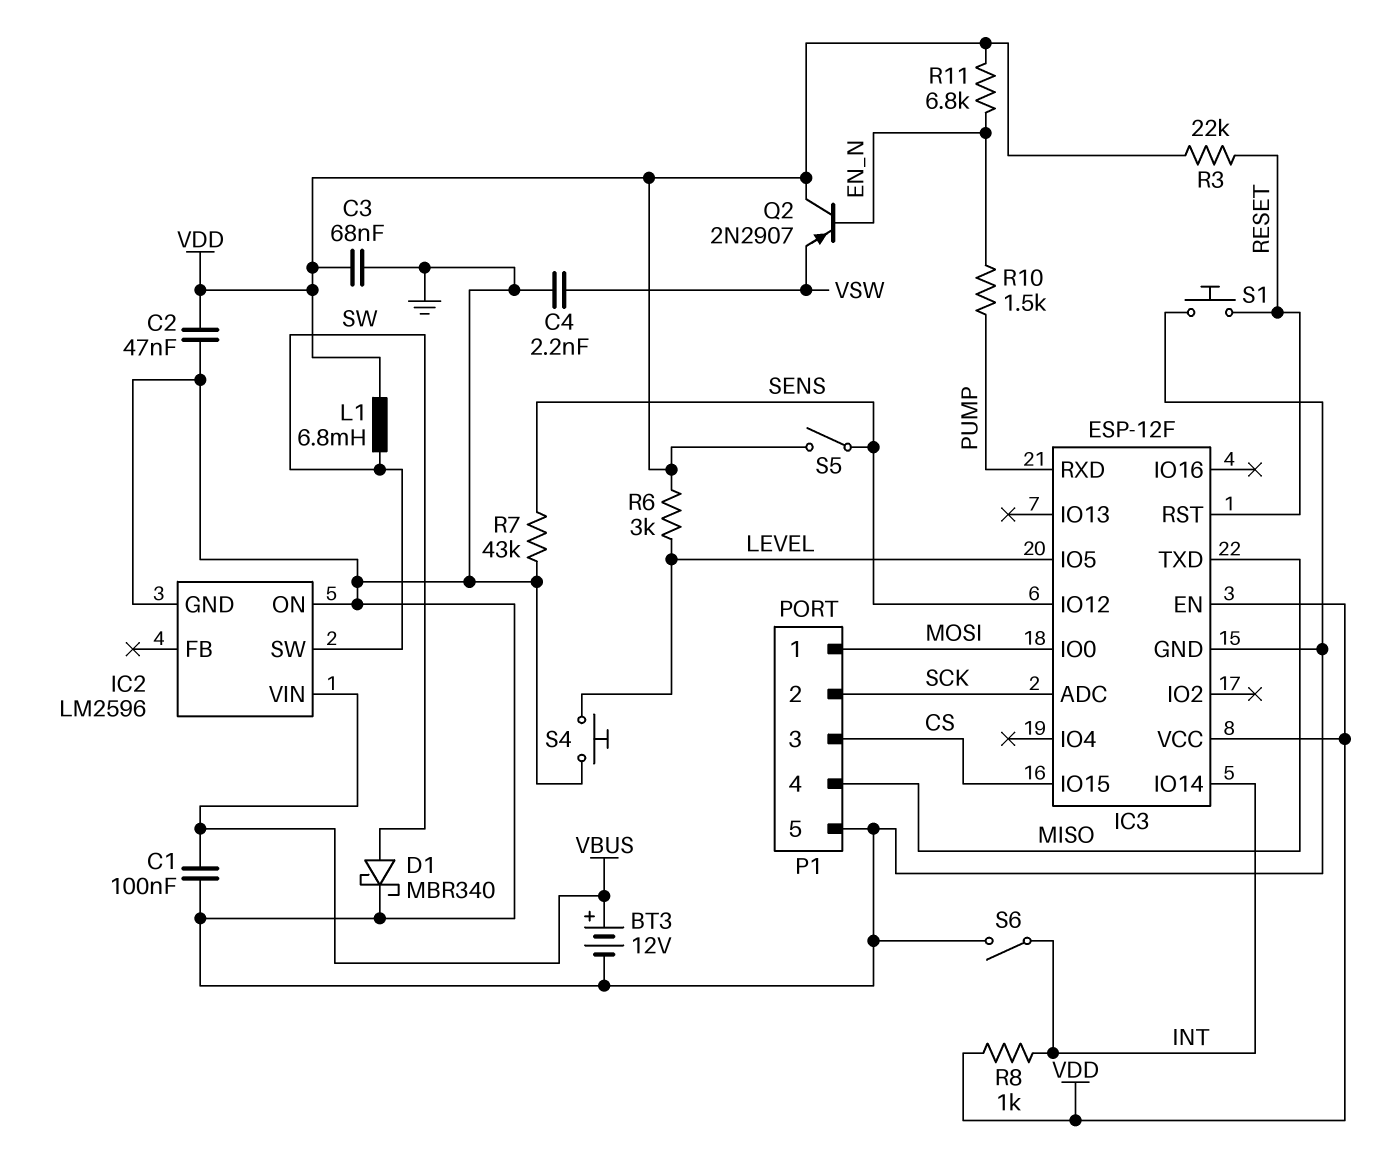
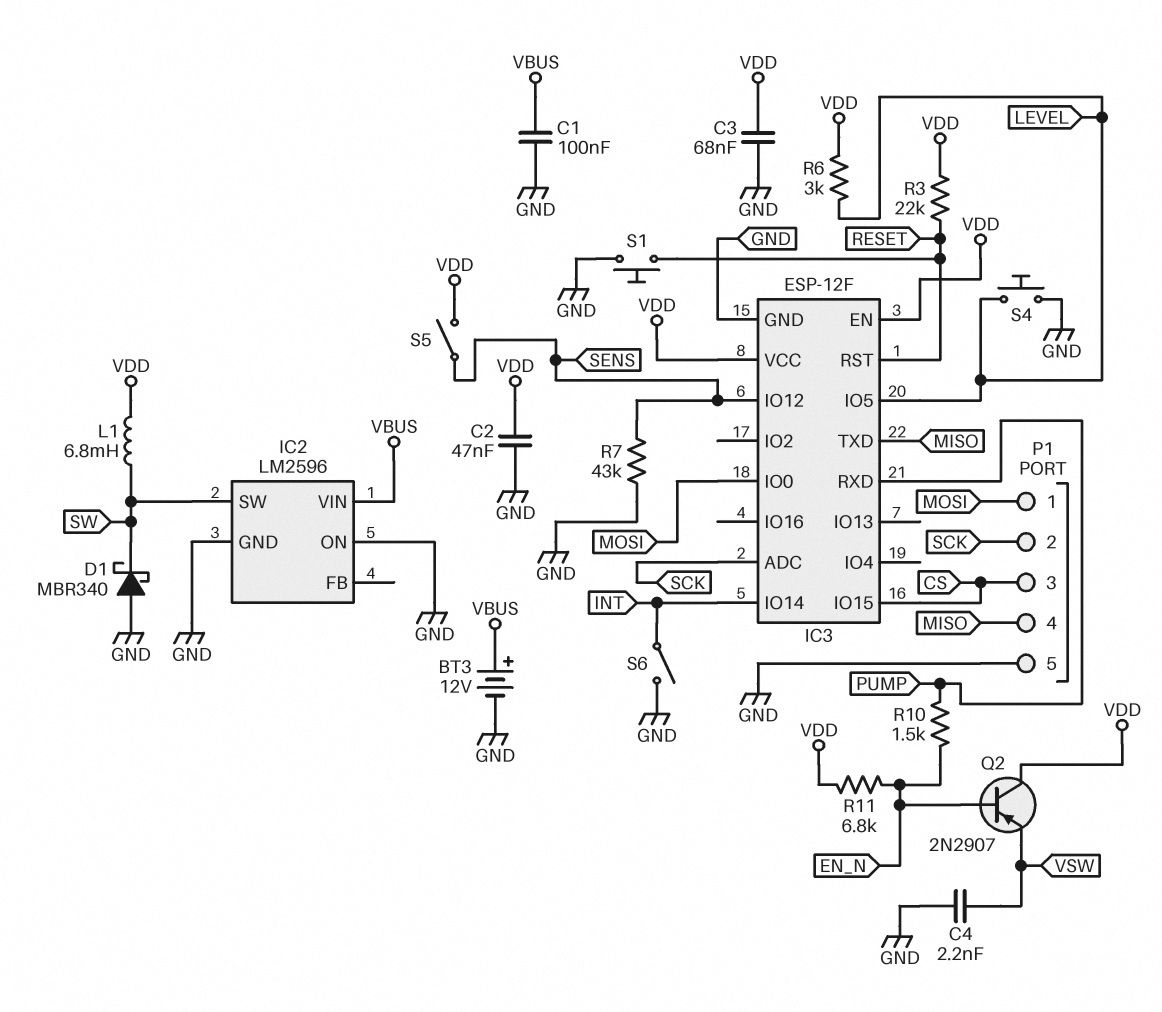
D1: schottky MBR340 (A SW, K GND) -> schottky MBR340 (A GND, K SW)
R8: 1k (INT, VDD) -> none

